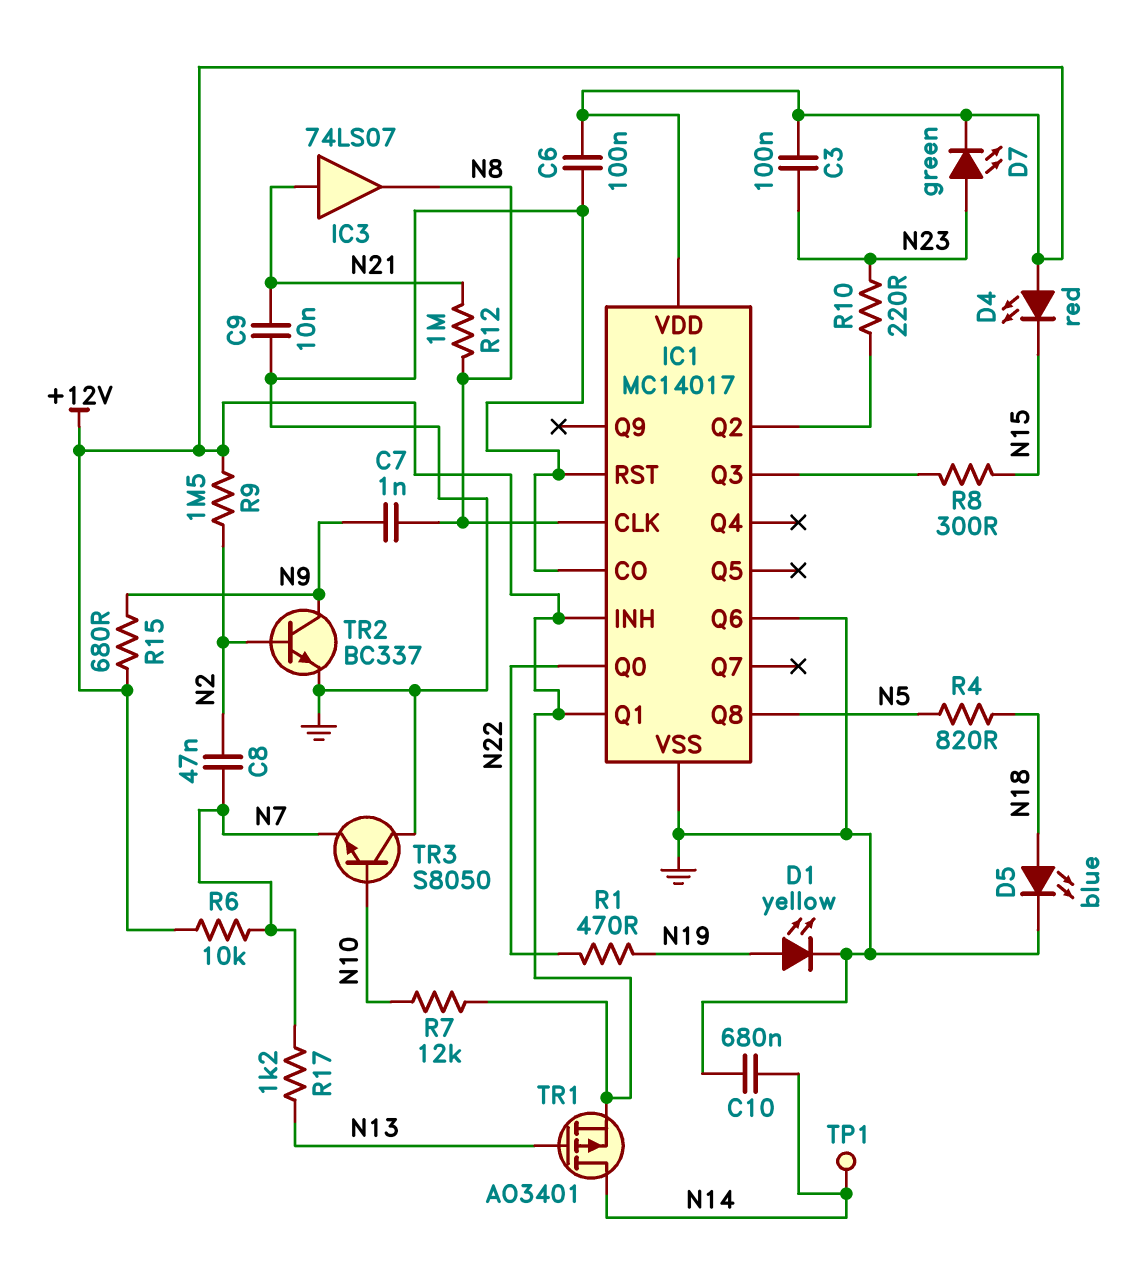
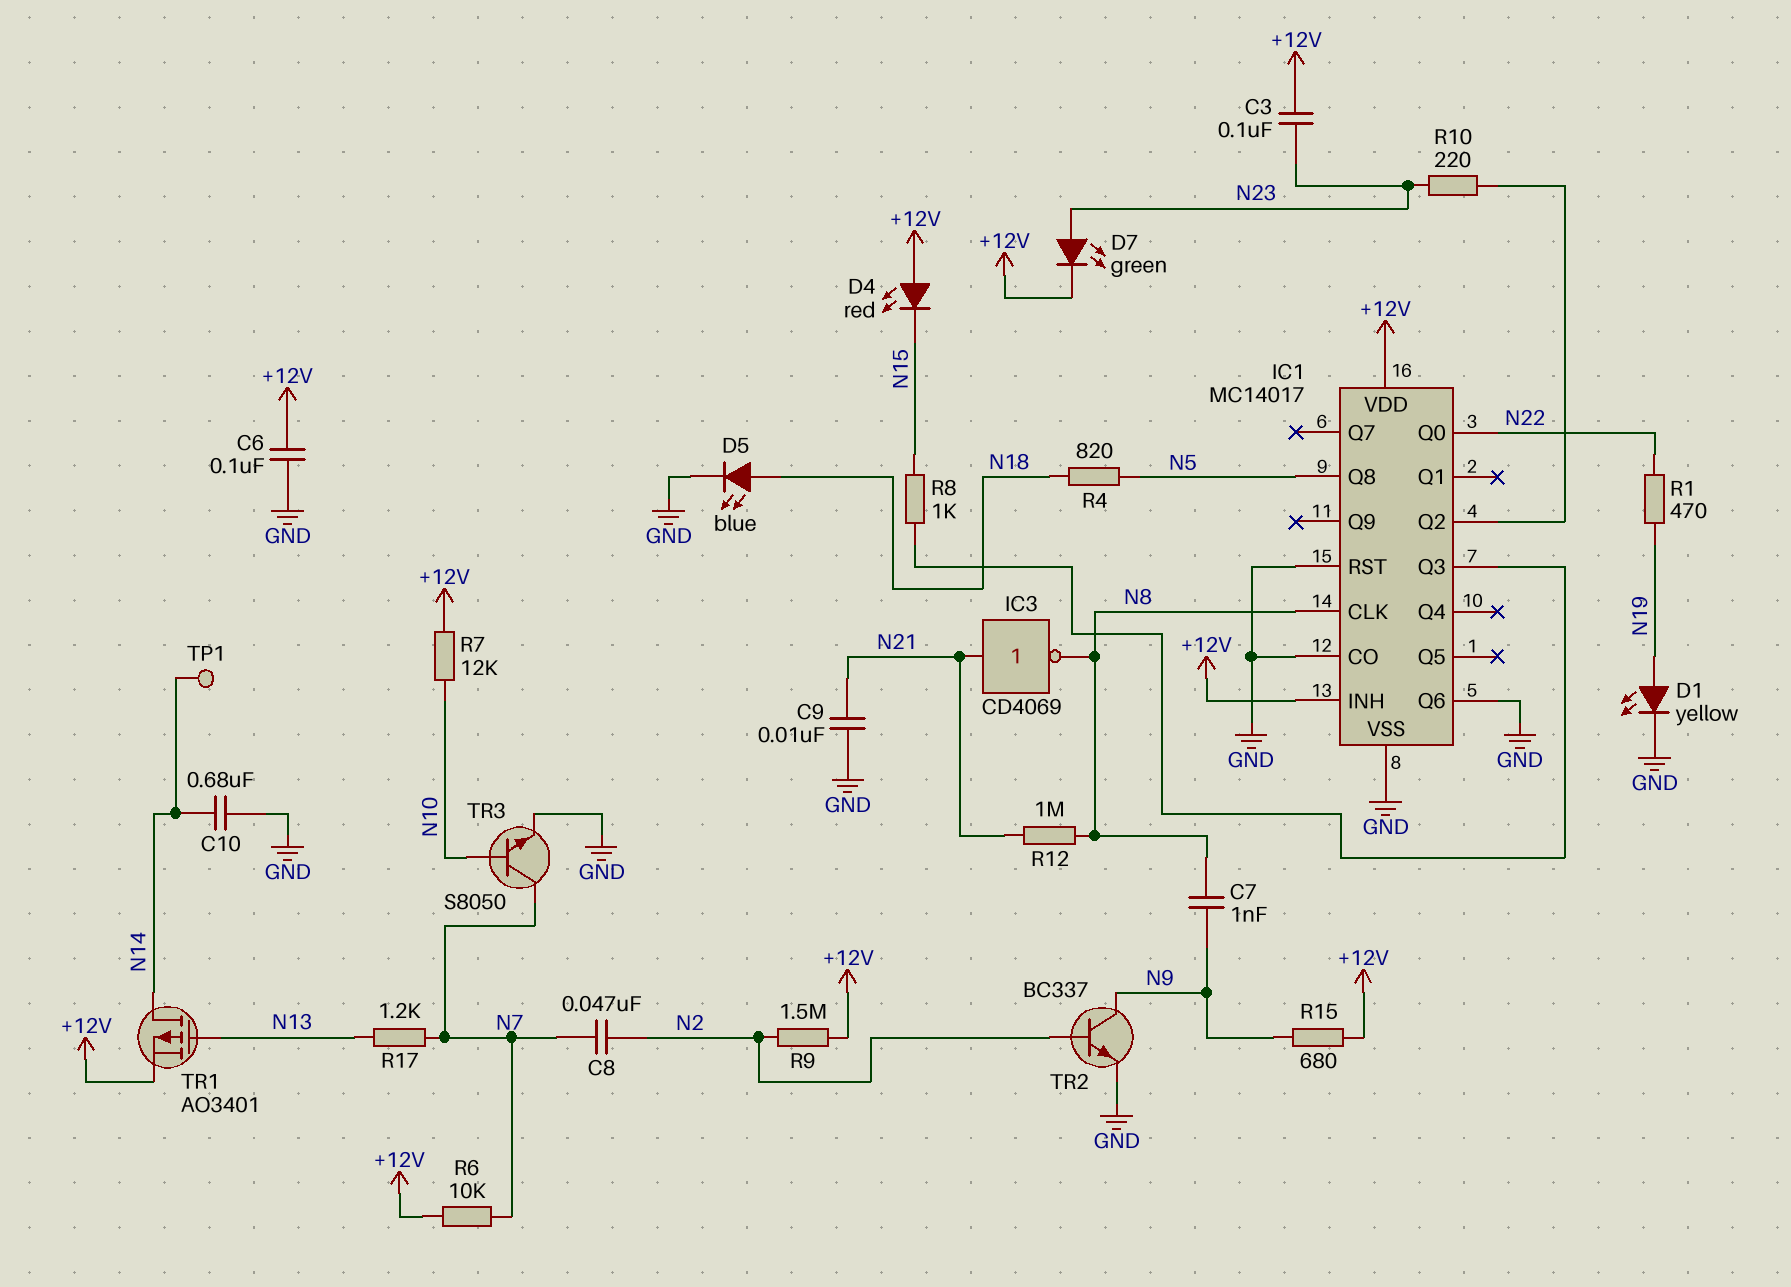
IC1 pin Q1: +12V -> none
IC3: buffer 74LS07 (in N21, out N8) -> NOT CD4069 (in N21, out N8)
R8: 300 (IC1/Q3, N15) -> 1k (IC1/Q3, N15)
TR3: NPN S8050 (B N10, C GND, E N7) -> NPN S8050 (B N10, C N7, E GND)

